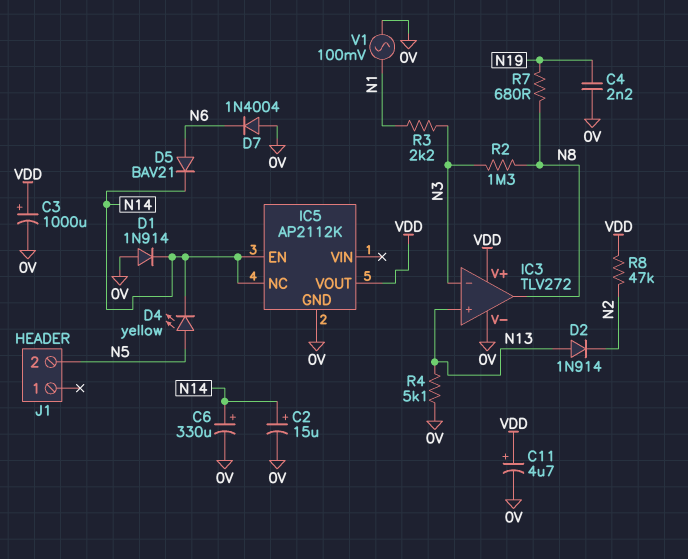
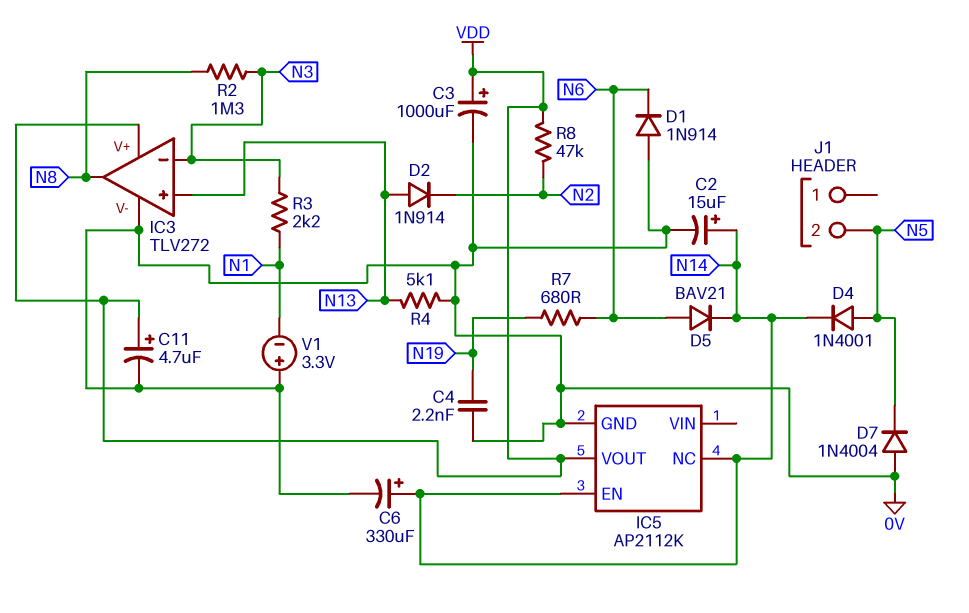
D1: diode 1N914 (A 0V, K N14) -> diode 1N914 (A 0V, K N6)
D4: LED yellow (A N5, K N14) -> diode 1N4001 (A N5, K N14)
D7: diode 1N4004 (A 0V, K N6) -> diode 1N4004 (A 0V, K N5)
R7: 680 (N8, N19) -> 680 (N6, N19)
V1: AC 100mV (0V, N1) -> 3.3V (plus 0V, minus N1)

